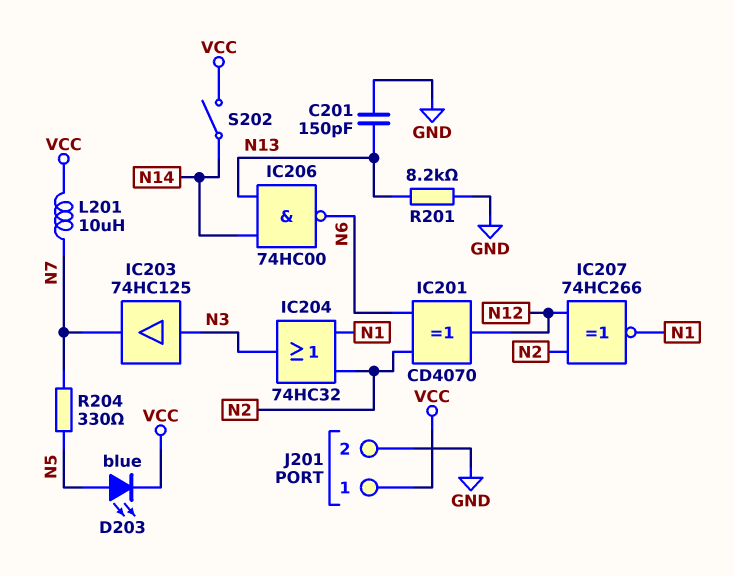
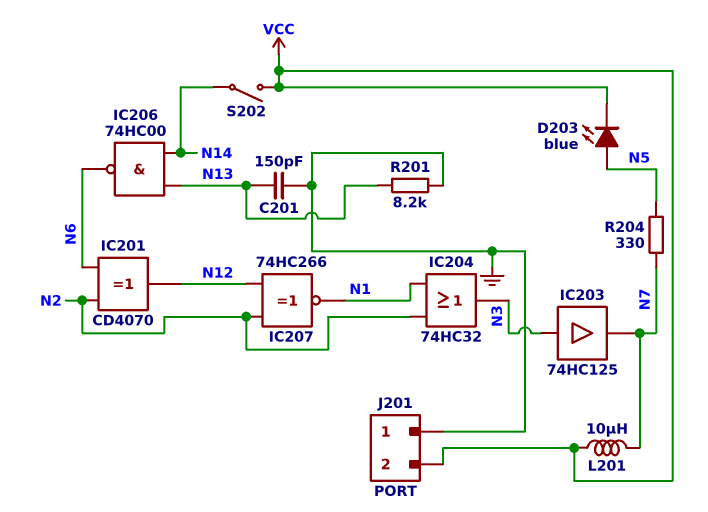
J201 pin 1: VCC -> GND
J201 pin 2: GND -> VCC

